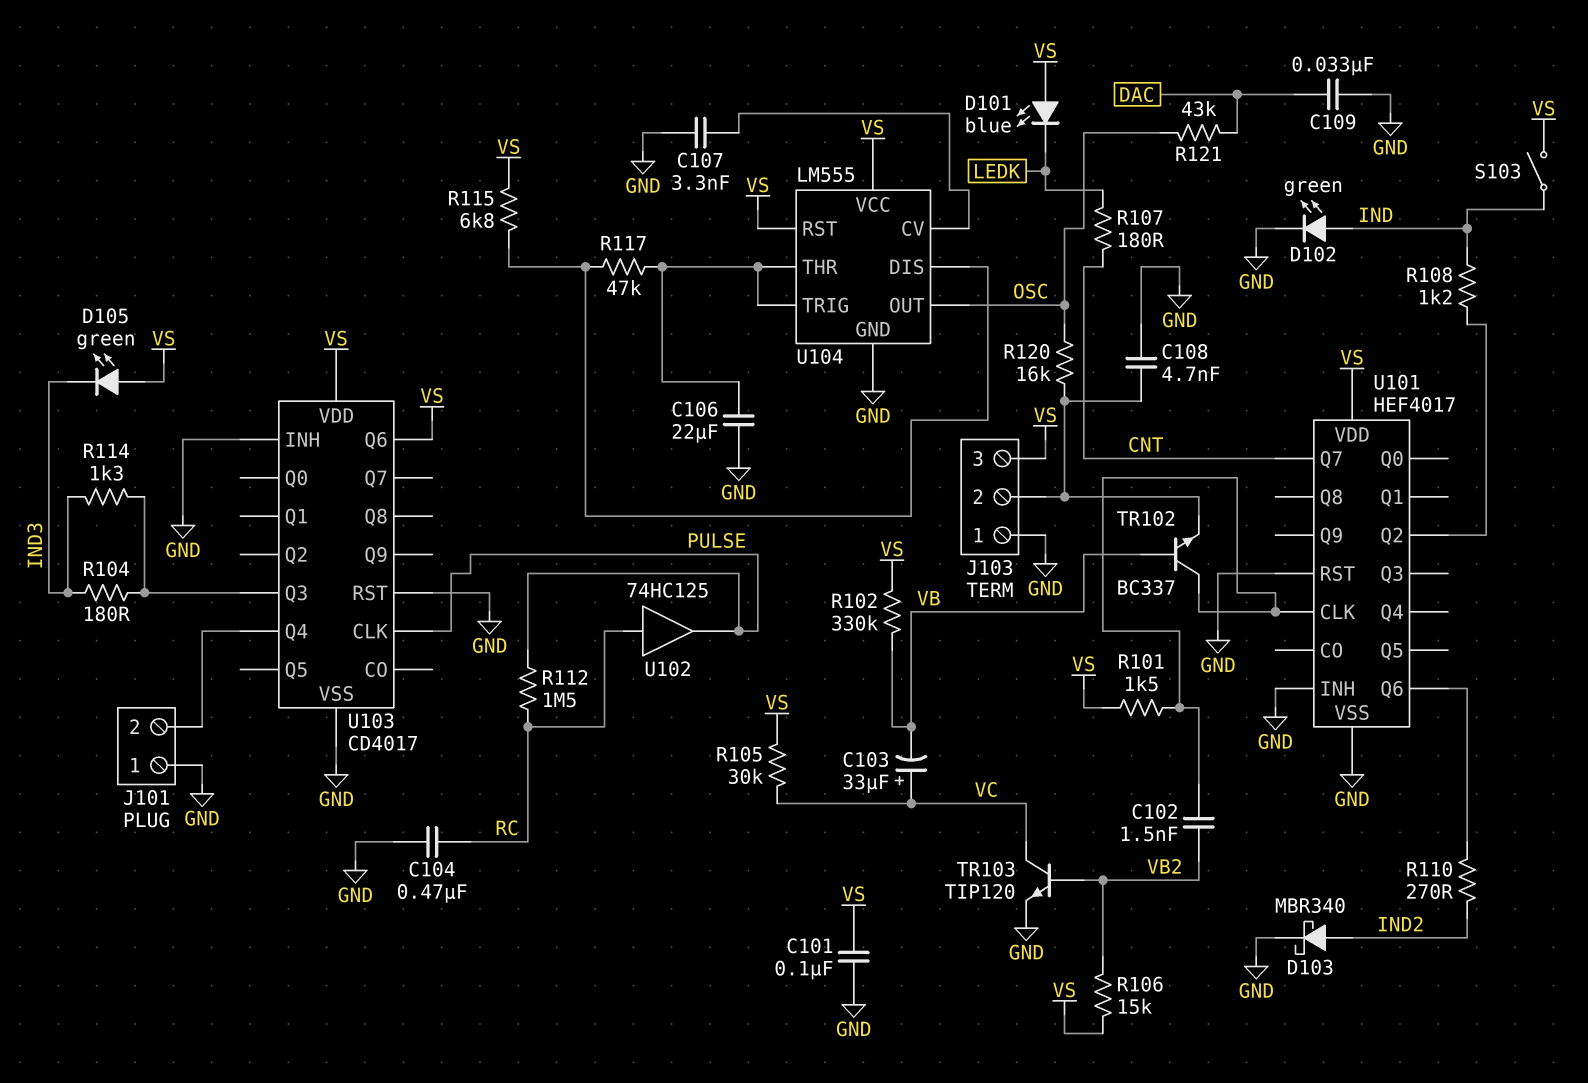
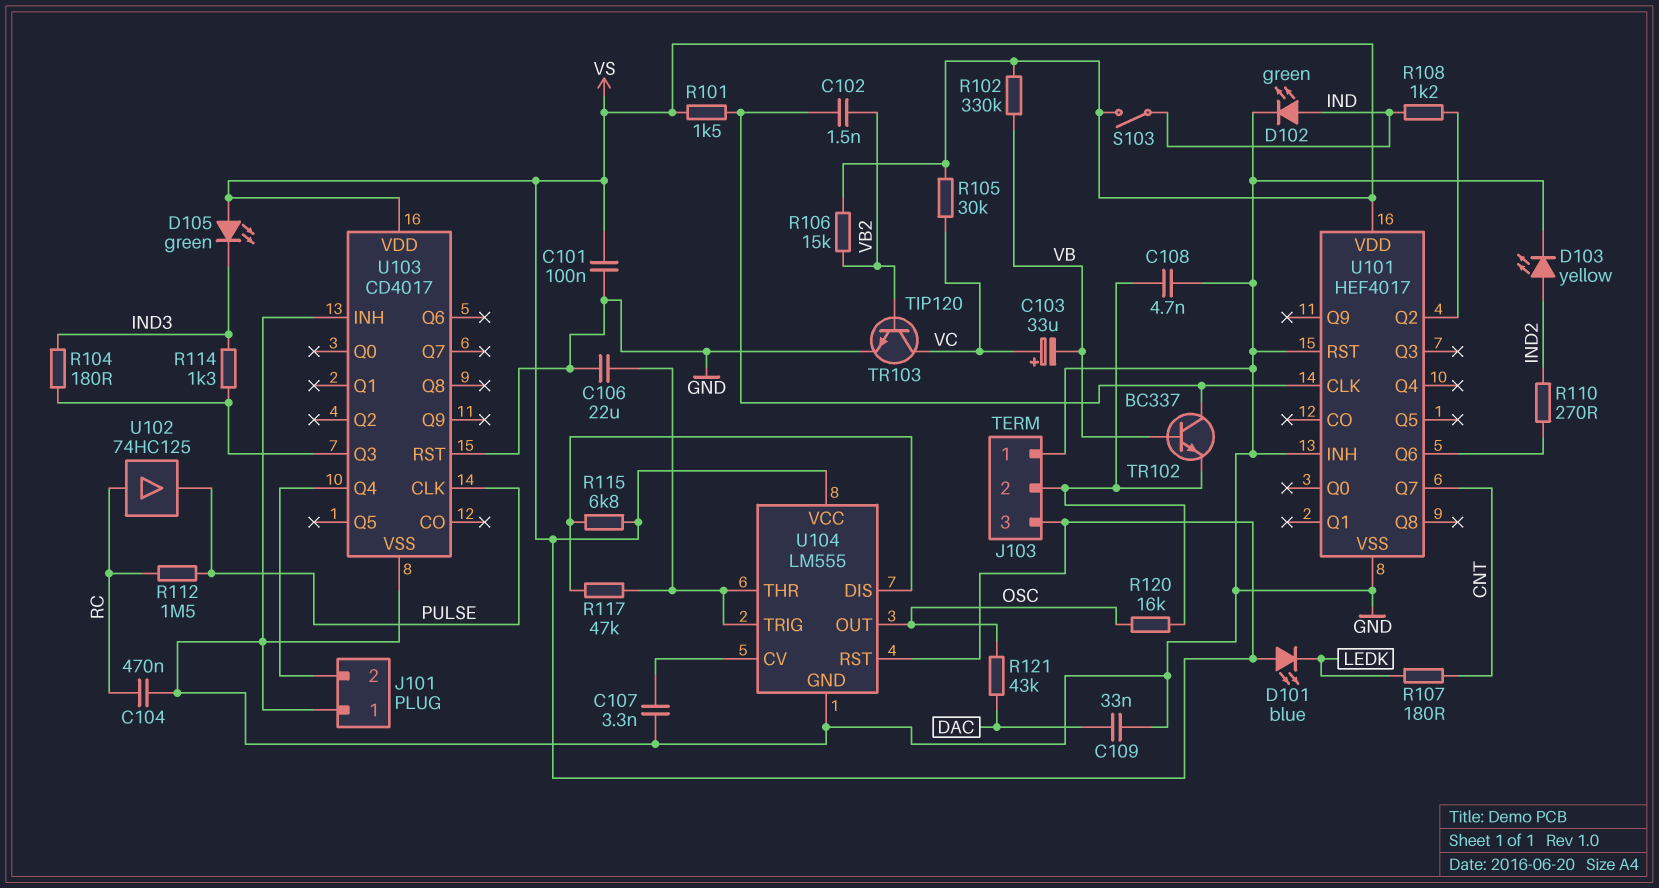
D103: schottky MBR340 (A IND2, K GND) -> LED yellow (A IND2, K GND)
U103 pin Q6: VS -> none

